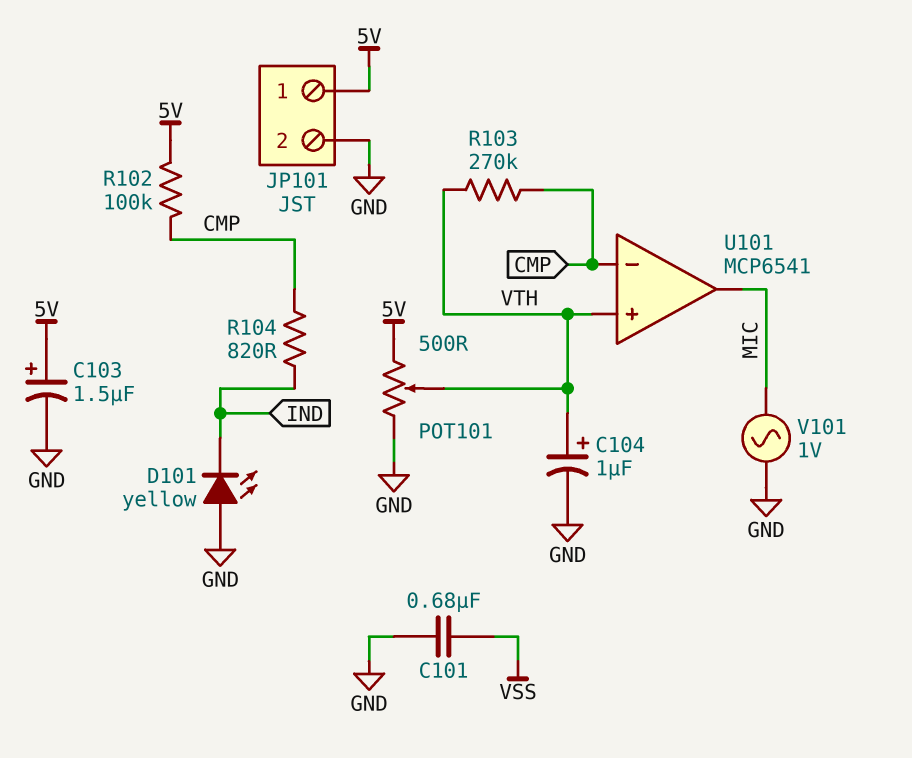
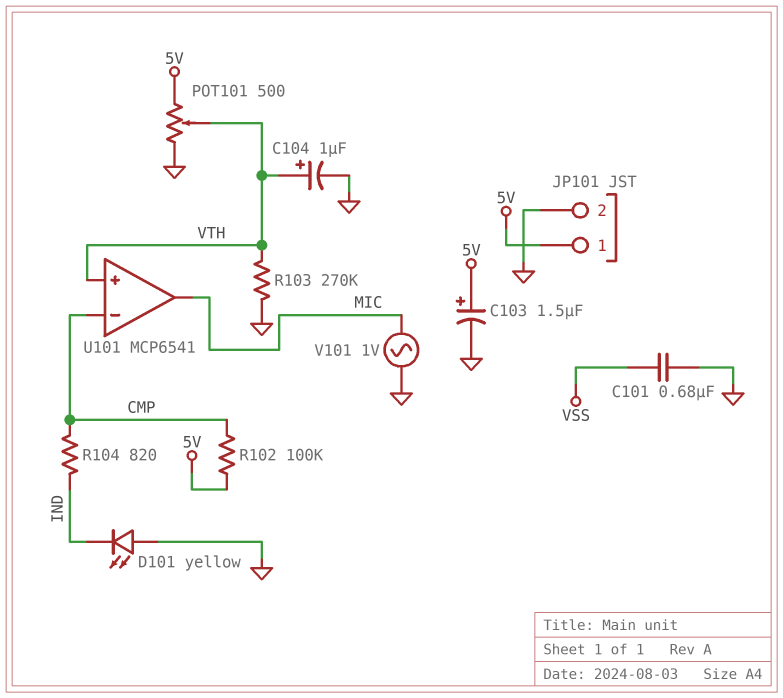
R103: 270k (CMP, VTH) -> 270k (GND, VTH)

